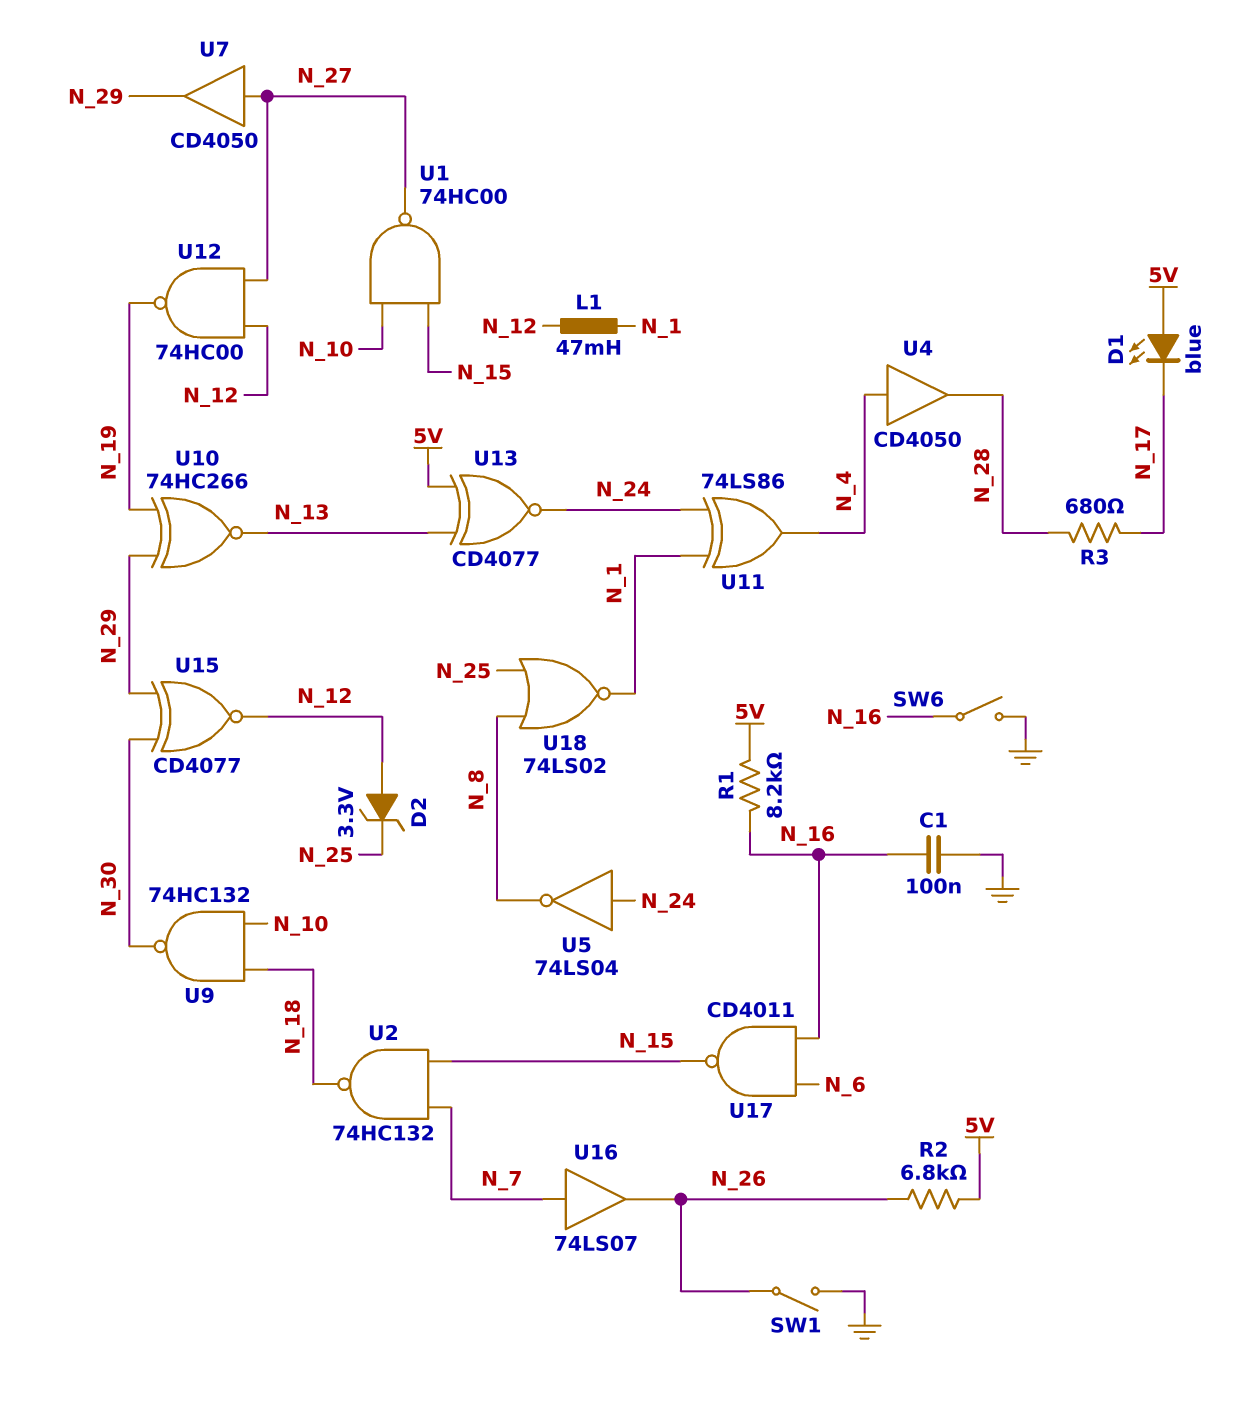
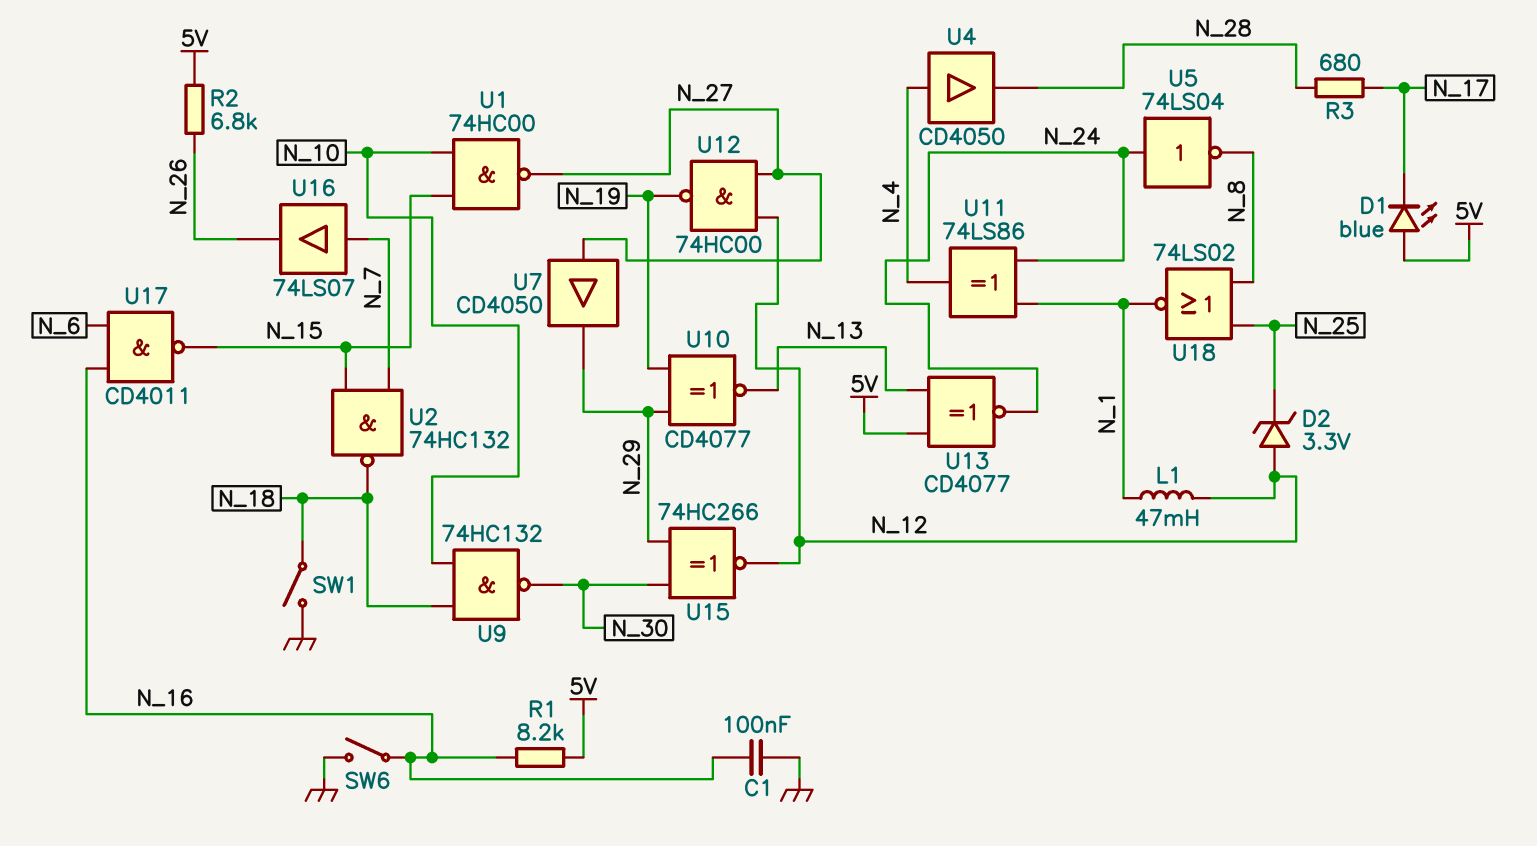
SW1: switch (GND, N_26) -> switch (GND, N_18)
U10: XNOR 74HC266 (in N_19, in N_29, out N_13) -> XNOR CD4077 (in N_19, in N_29, out N_13)
U15: XNOR CD4077 (in N_29, in N_30, out N_12) -> XNOR 74HC266 (in N_29, in N_30, out N_12)

